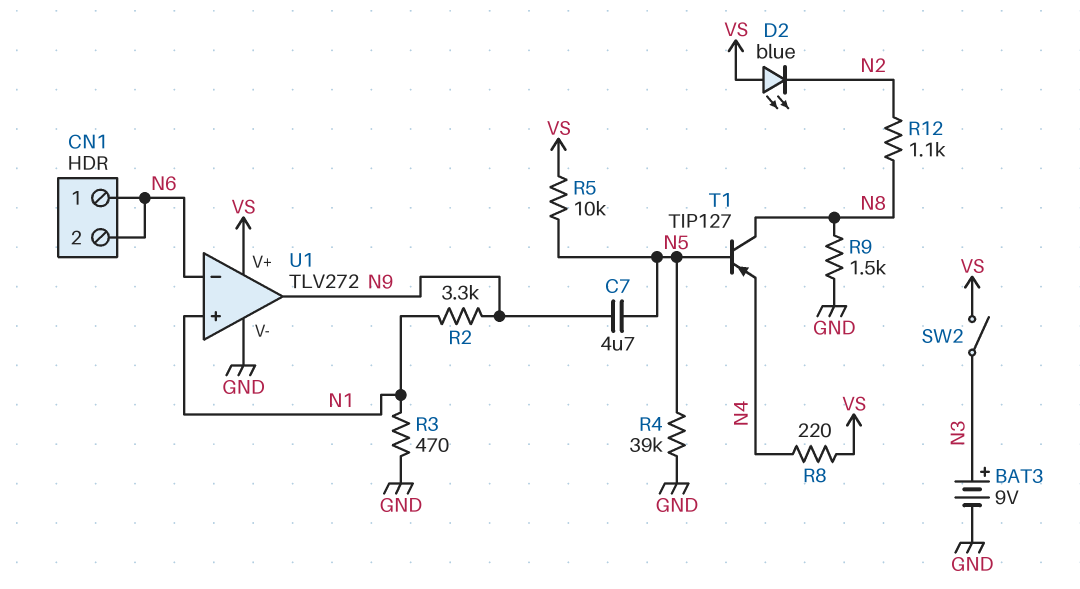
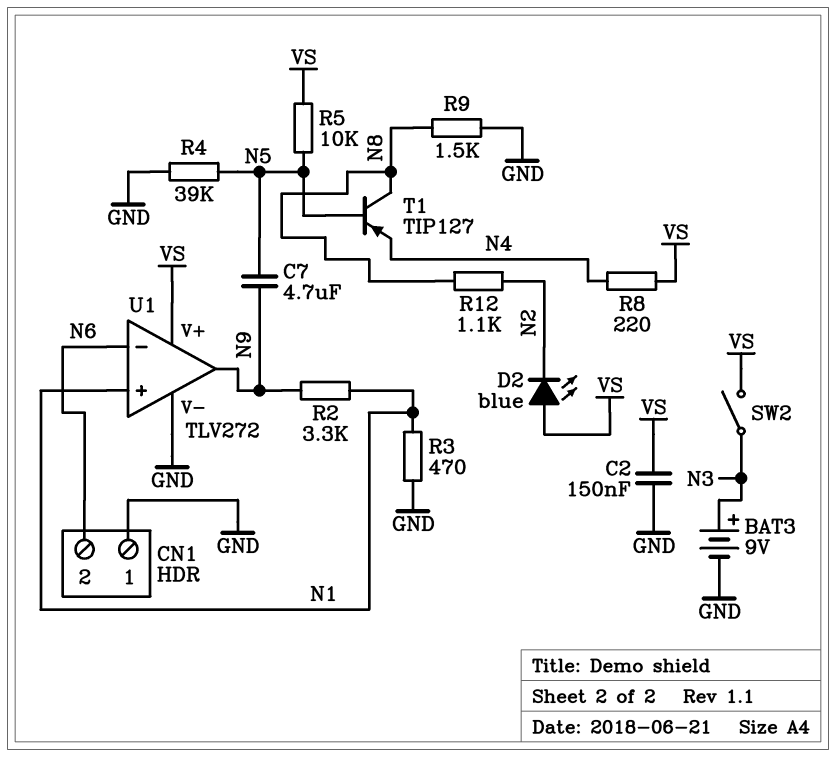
C2: none -> 150nF (GND, VS)
CN1 pin 1: N6 -> GND

